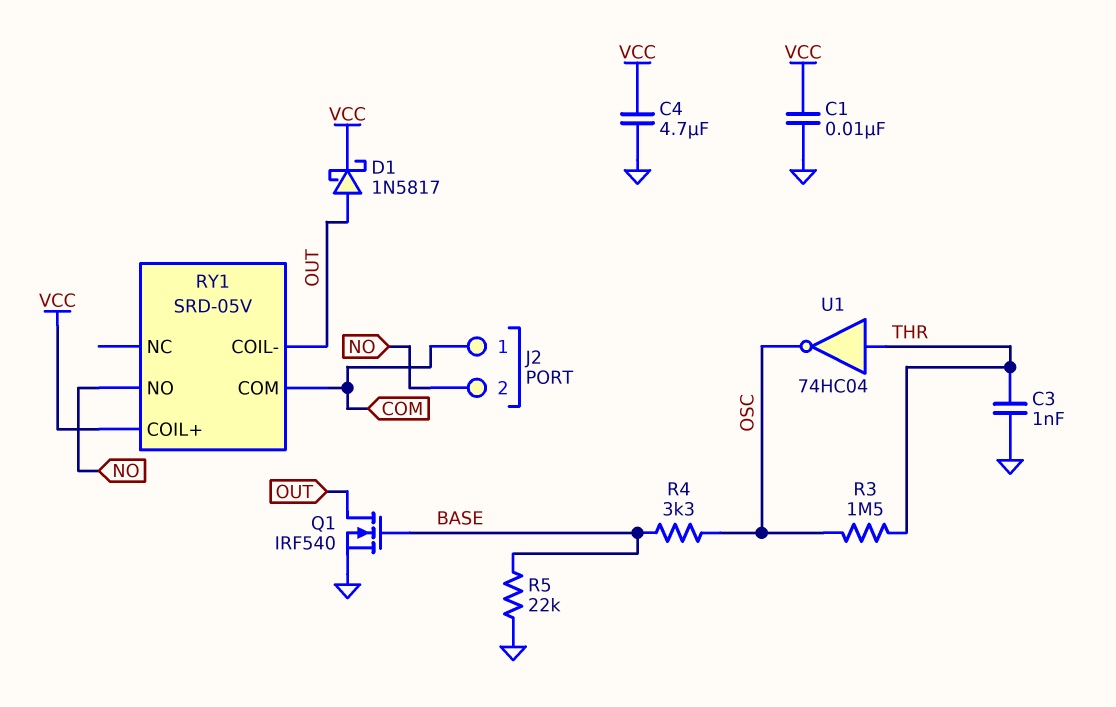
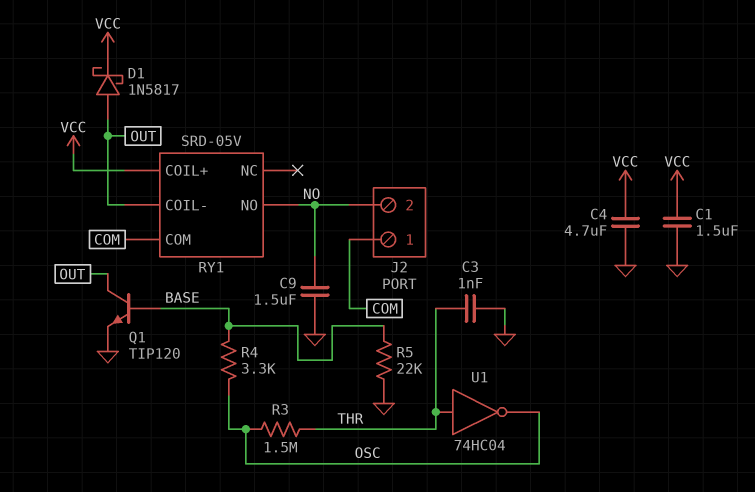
C1: 10nF (GND, VCC) -> 1.5uF (GND, VCC)
C9: none -> 1.5uF (GND, NO)
Q1: NMOS IRF540 (G BASE, D OUT, S GND) -> NPN TIP120 (B BASE, C OUT, E GND)

